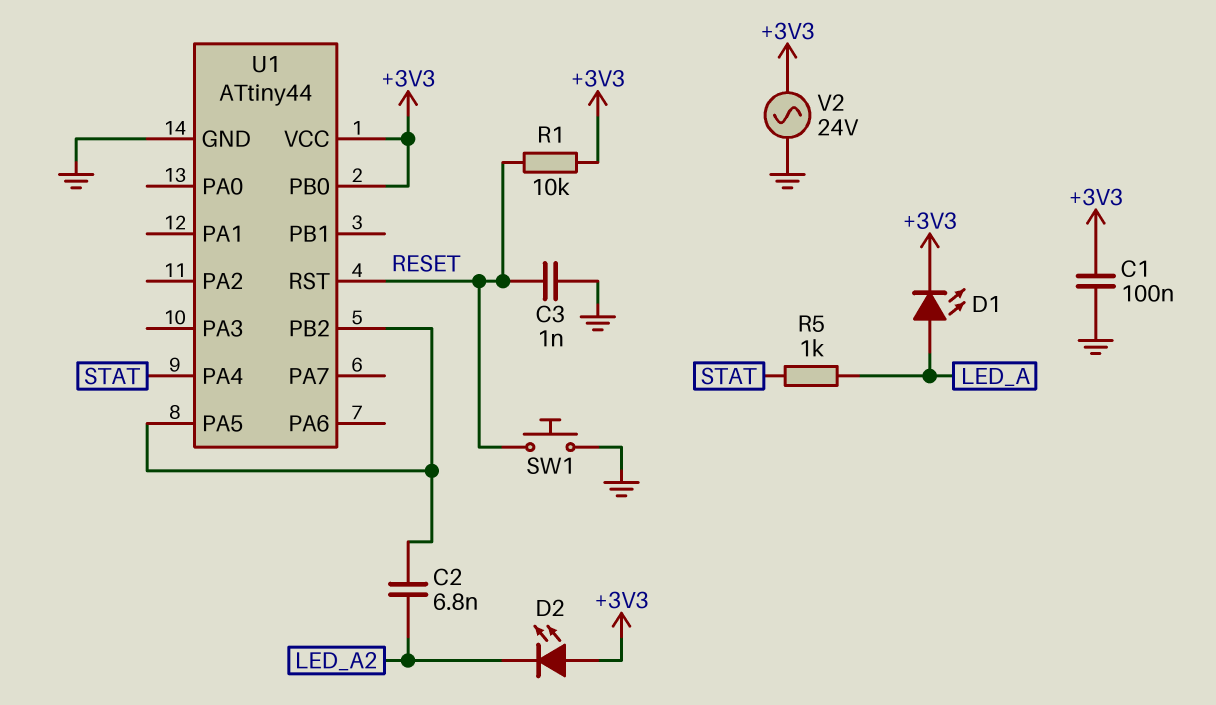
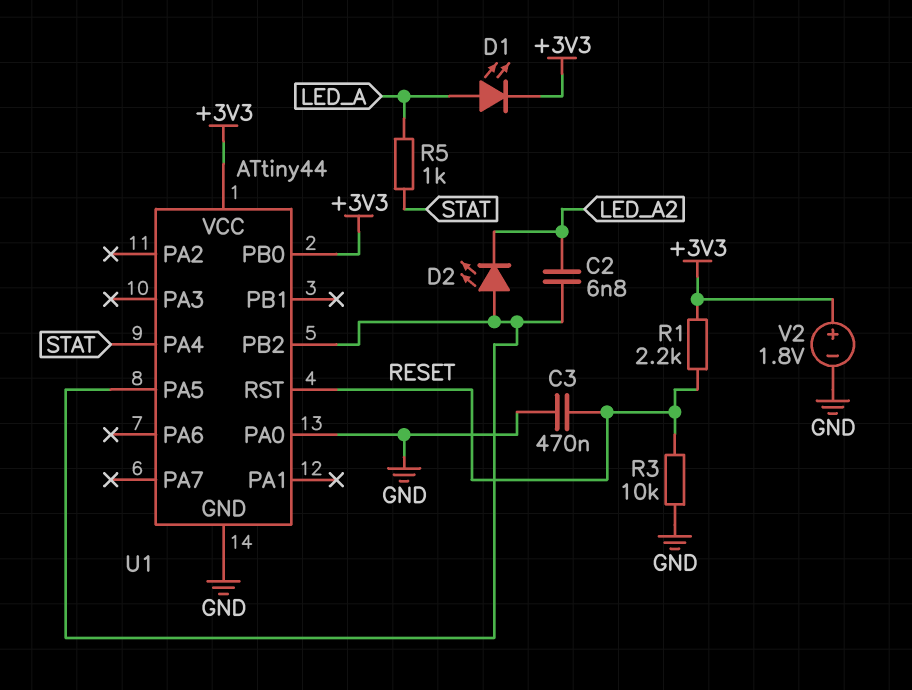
C1: 100nF (+3V3, GND) -> none
C3: 1nF (GND, RESET) -> 470nF (GND, RESET)
D2: LED (A +3V3, K LED_A2) -> LED (A U1/PA5, K LED_A2)
R1: 10k (+3V3, RESET) -> 2.2k (+3V3, RESET)
R3: none -> 10k (GND, RESET)
SW1: button (GND, RESET) -> none
U1 pin PA0: none -> GND
V2: AC 24V (+3V3, GND) -> 1.8V (plus +3V3, minus GND)

